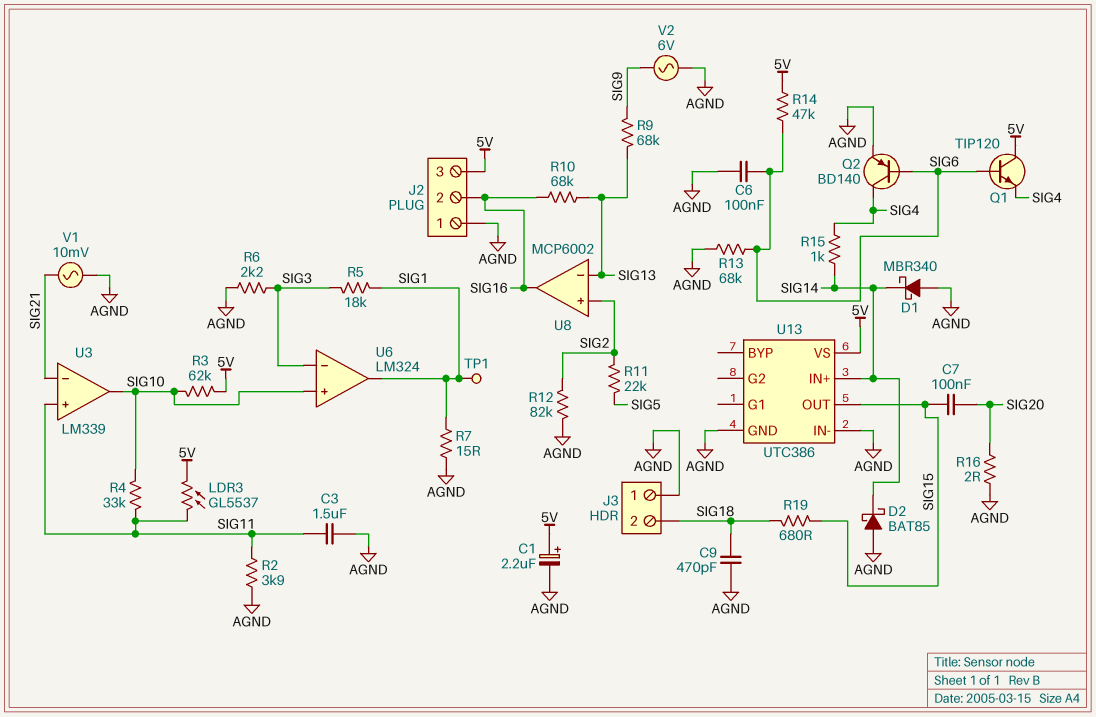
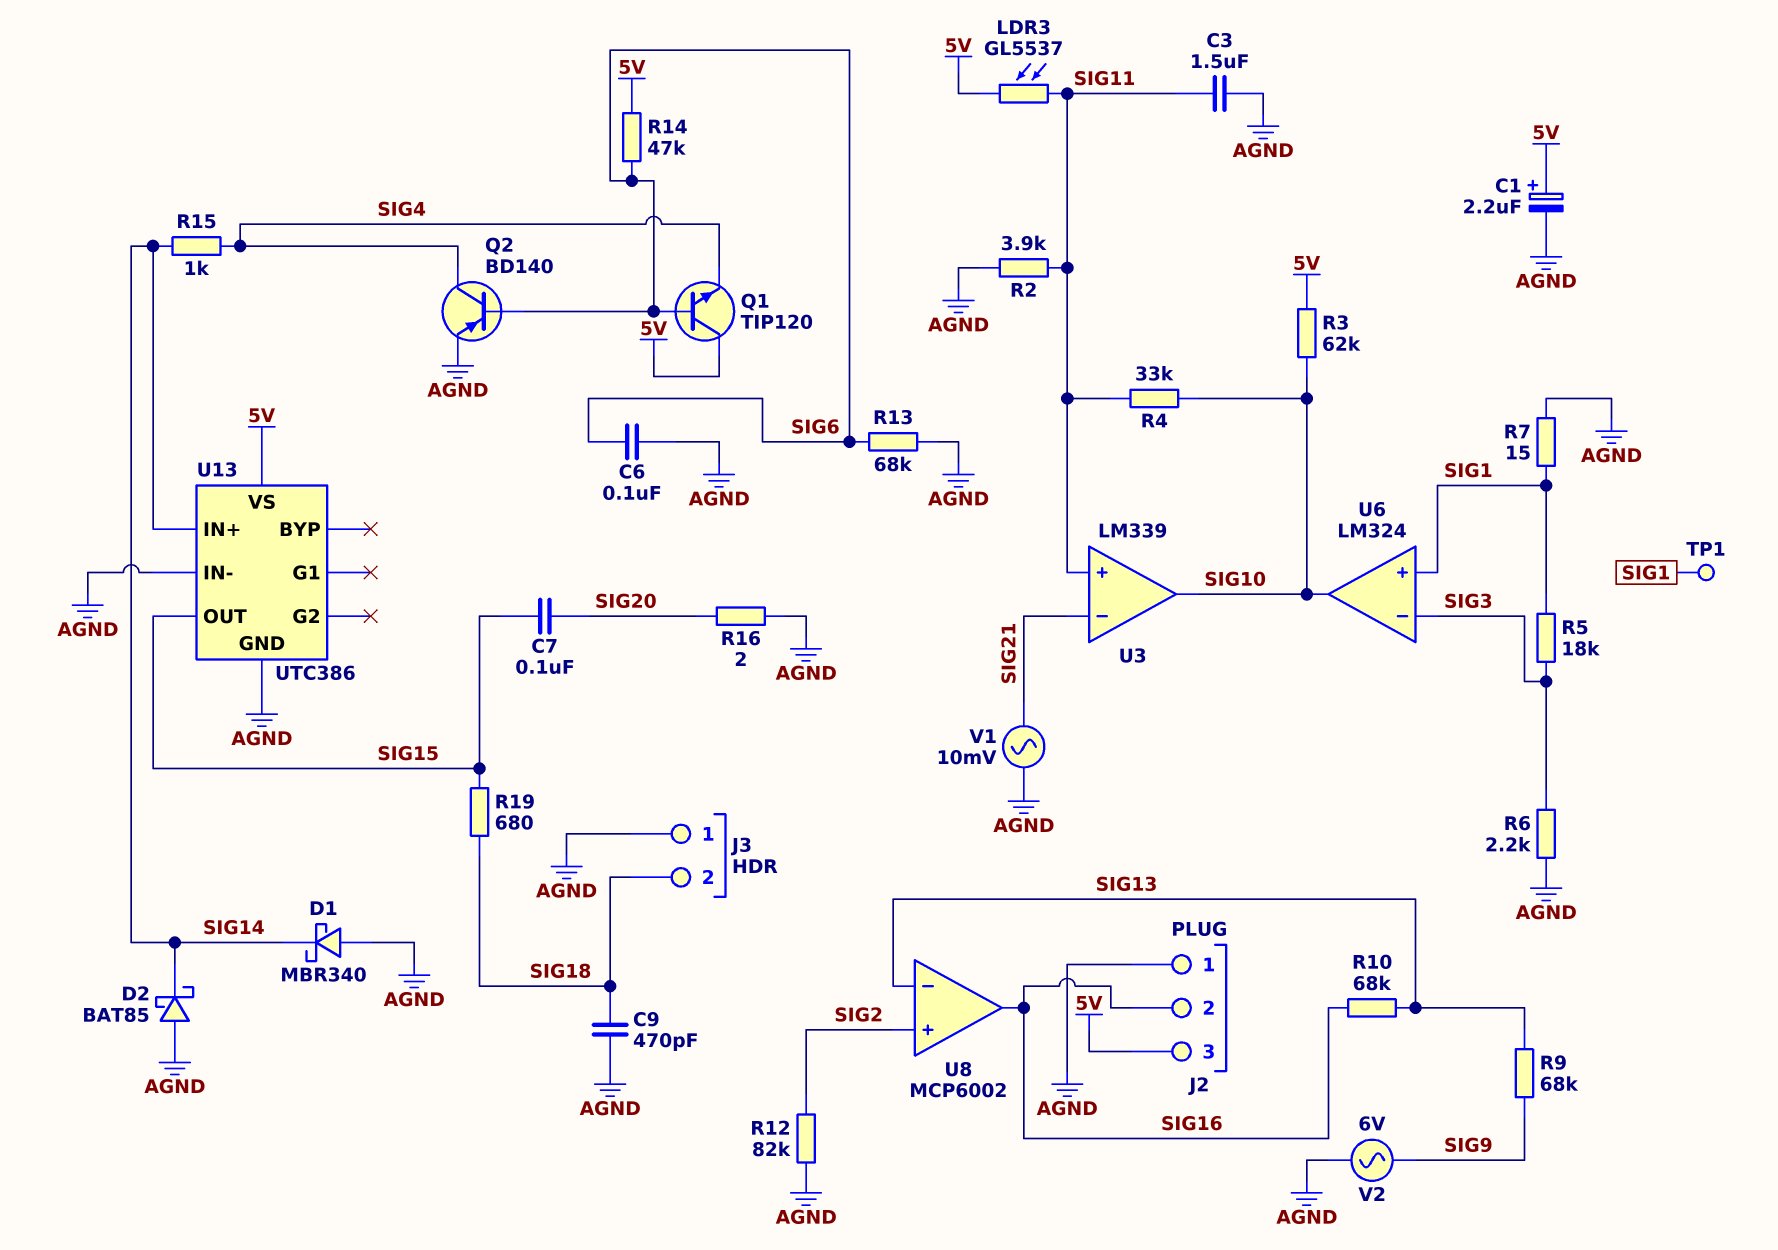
R11: 22k (SIG2, SIG5) -> none
U6 pin in+: SIG10 -> SIG1
U6 pin out: SIG1 -> SIG10

